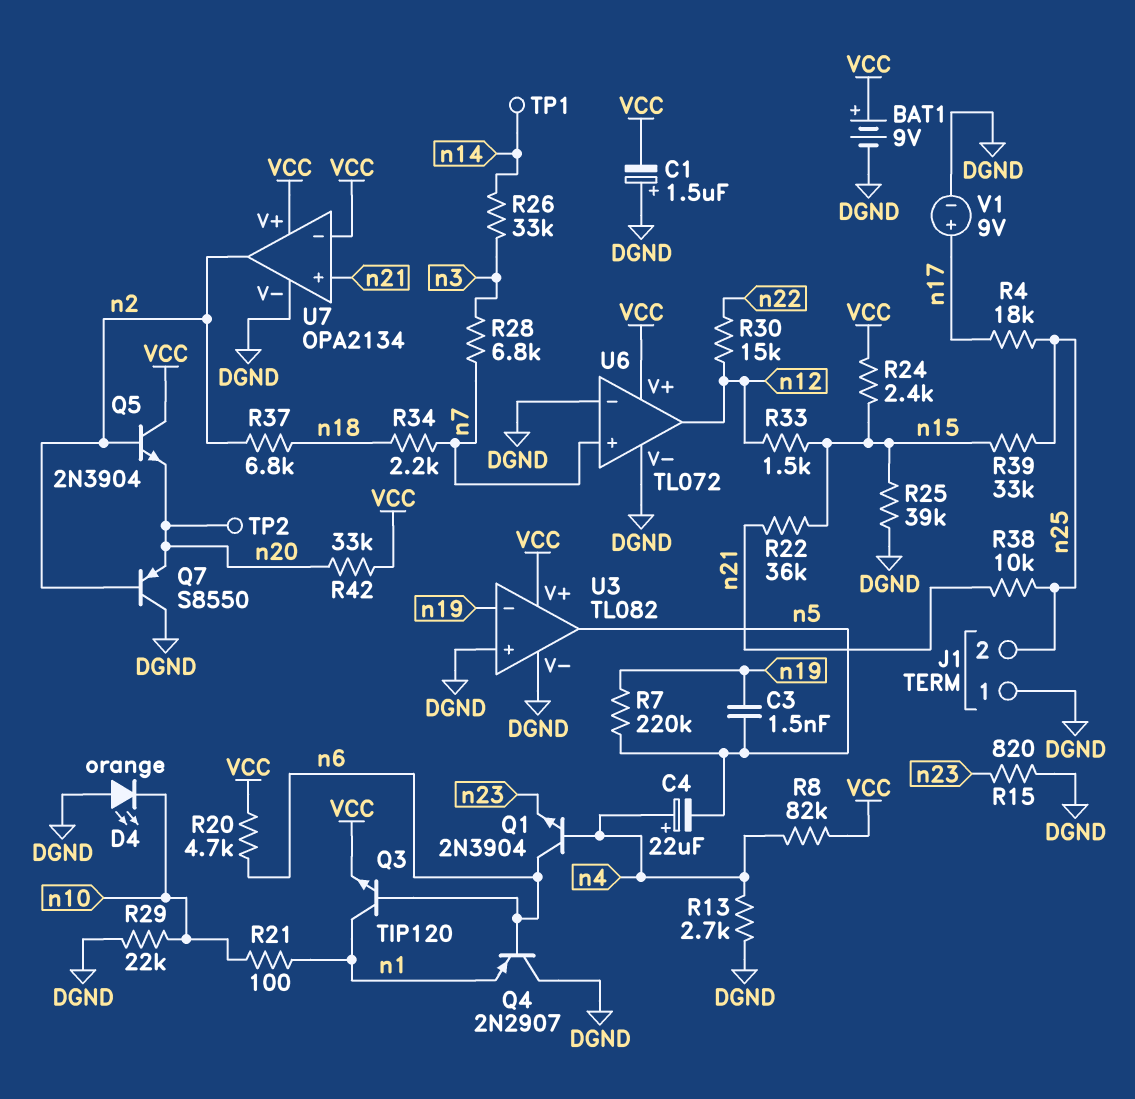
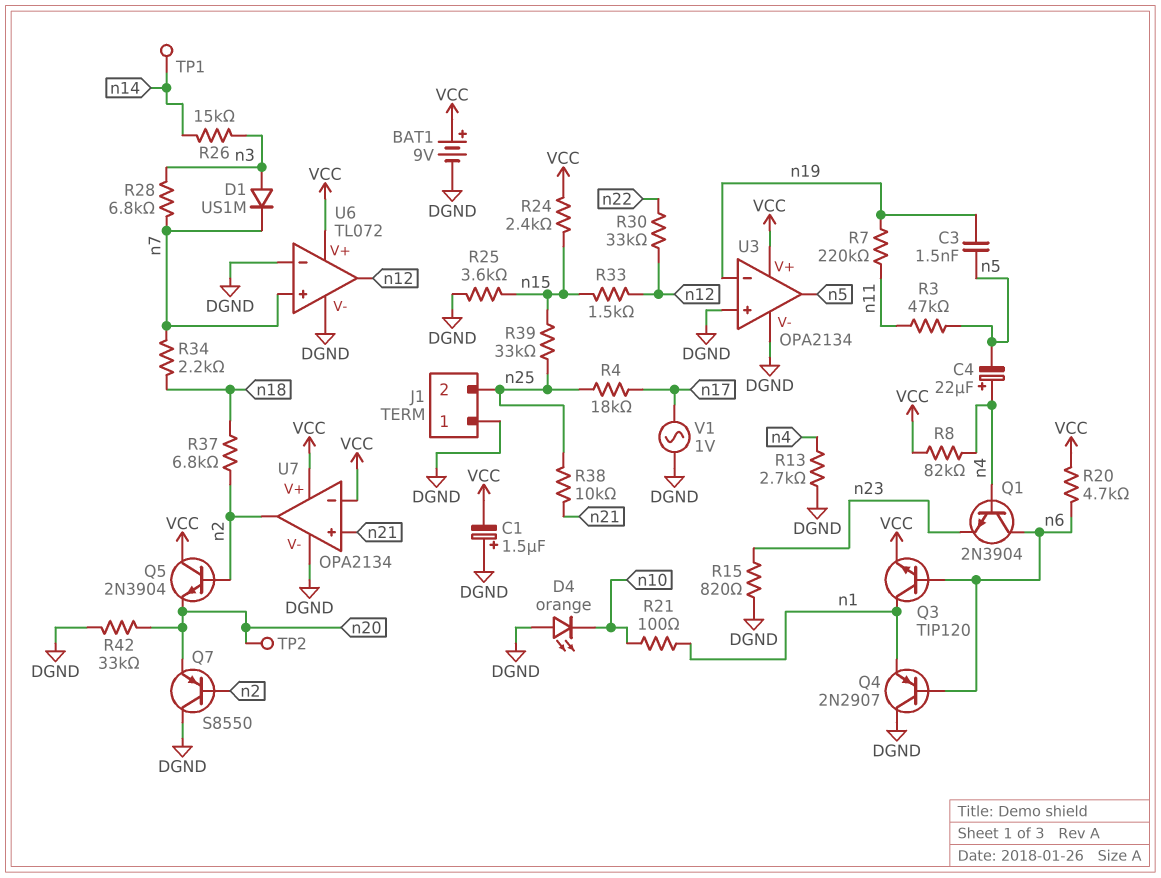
D1: none -> diode US1M (A n3, K n7)
R3: none -> 47k (n5, n11)
R7: 220k (n5, n19) -> 220k (n11, n19)
R22: 36k (n15, n21) -> none
R25: 39k (DGND, n15) -> 3.6k (DGND, n15)
R26: 33k (n3, n14) -> 15k (n3, n14)
R29: 22k (DGND, n10) -> none
R30: 15k (n12, n22) -> 33k (n12, n22)
R42: 33k (VCC, n20) -> 33k (DGND, n20)
U3: TL082 -> OPA2134
V1: 9V (plus n17, minus DGND) -> AC 1V (DGND, n17)

